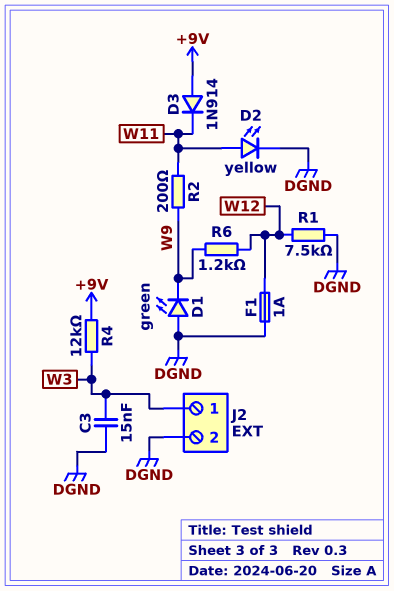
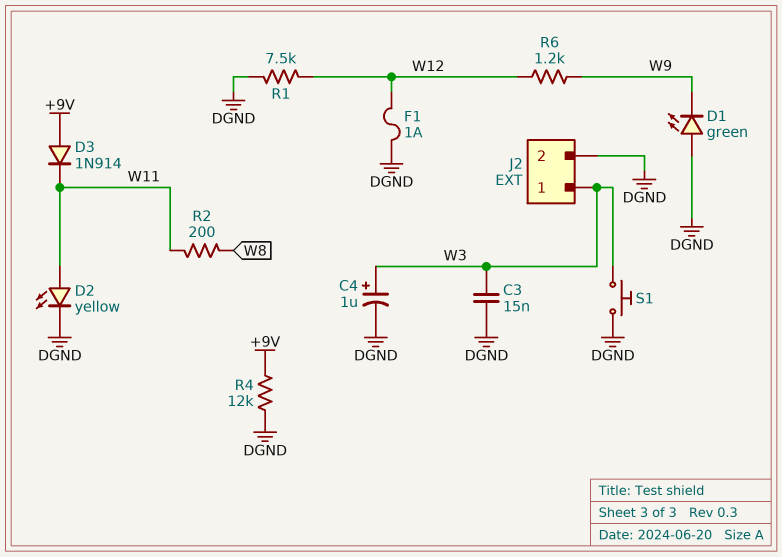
C4: none -> 1uF (plus W3, minus DGND)
R2: 200 (W9, W11) -> 200 (W8, W11)
R4: 12k (+9V, W3) -> 12k (+9V, DGND)
S1: none -> button (DGND, W3)

